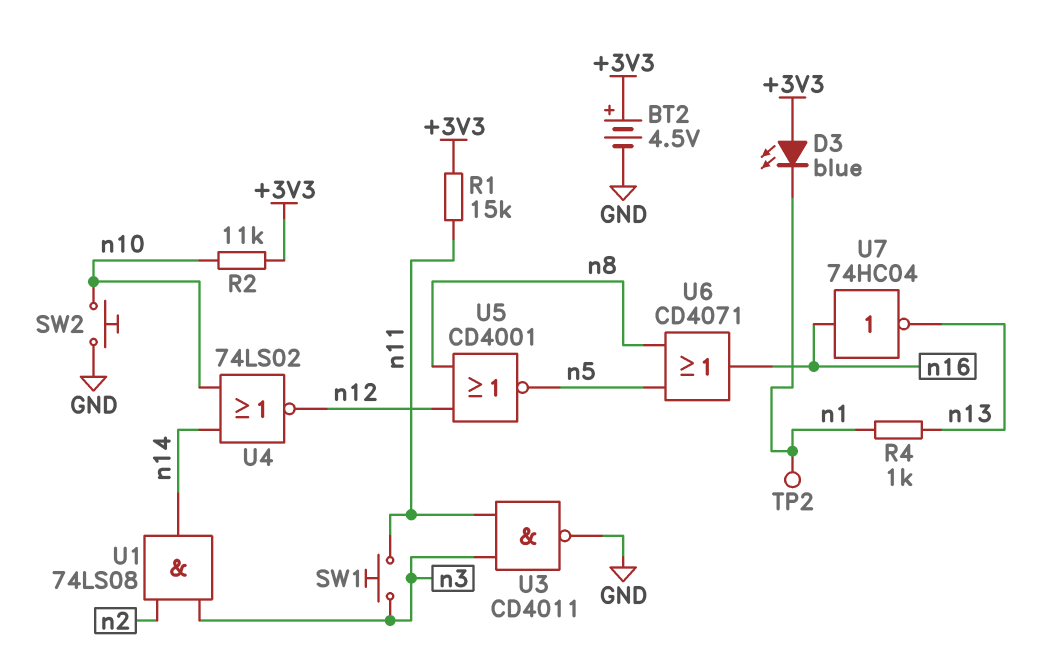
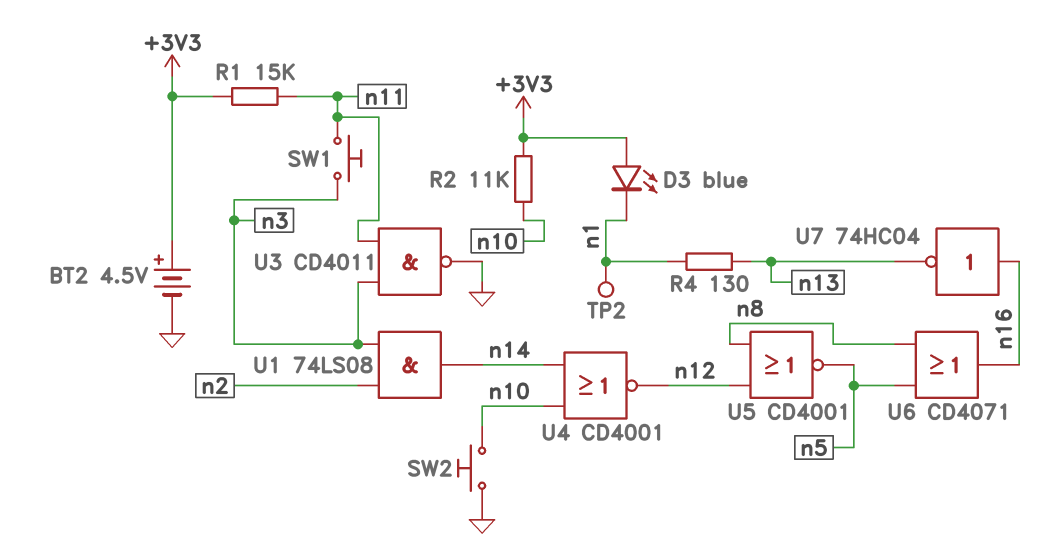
R4: 1k (n1, n13) -> 130 (n1, n13)
U4: NOR 74LS02 (in n10, in n14, out n12) -> NOR CD4001 (in n10, in n14, out n12)

